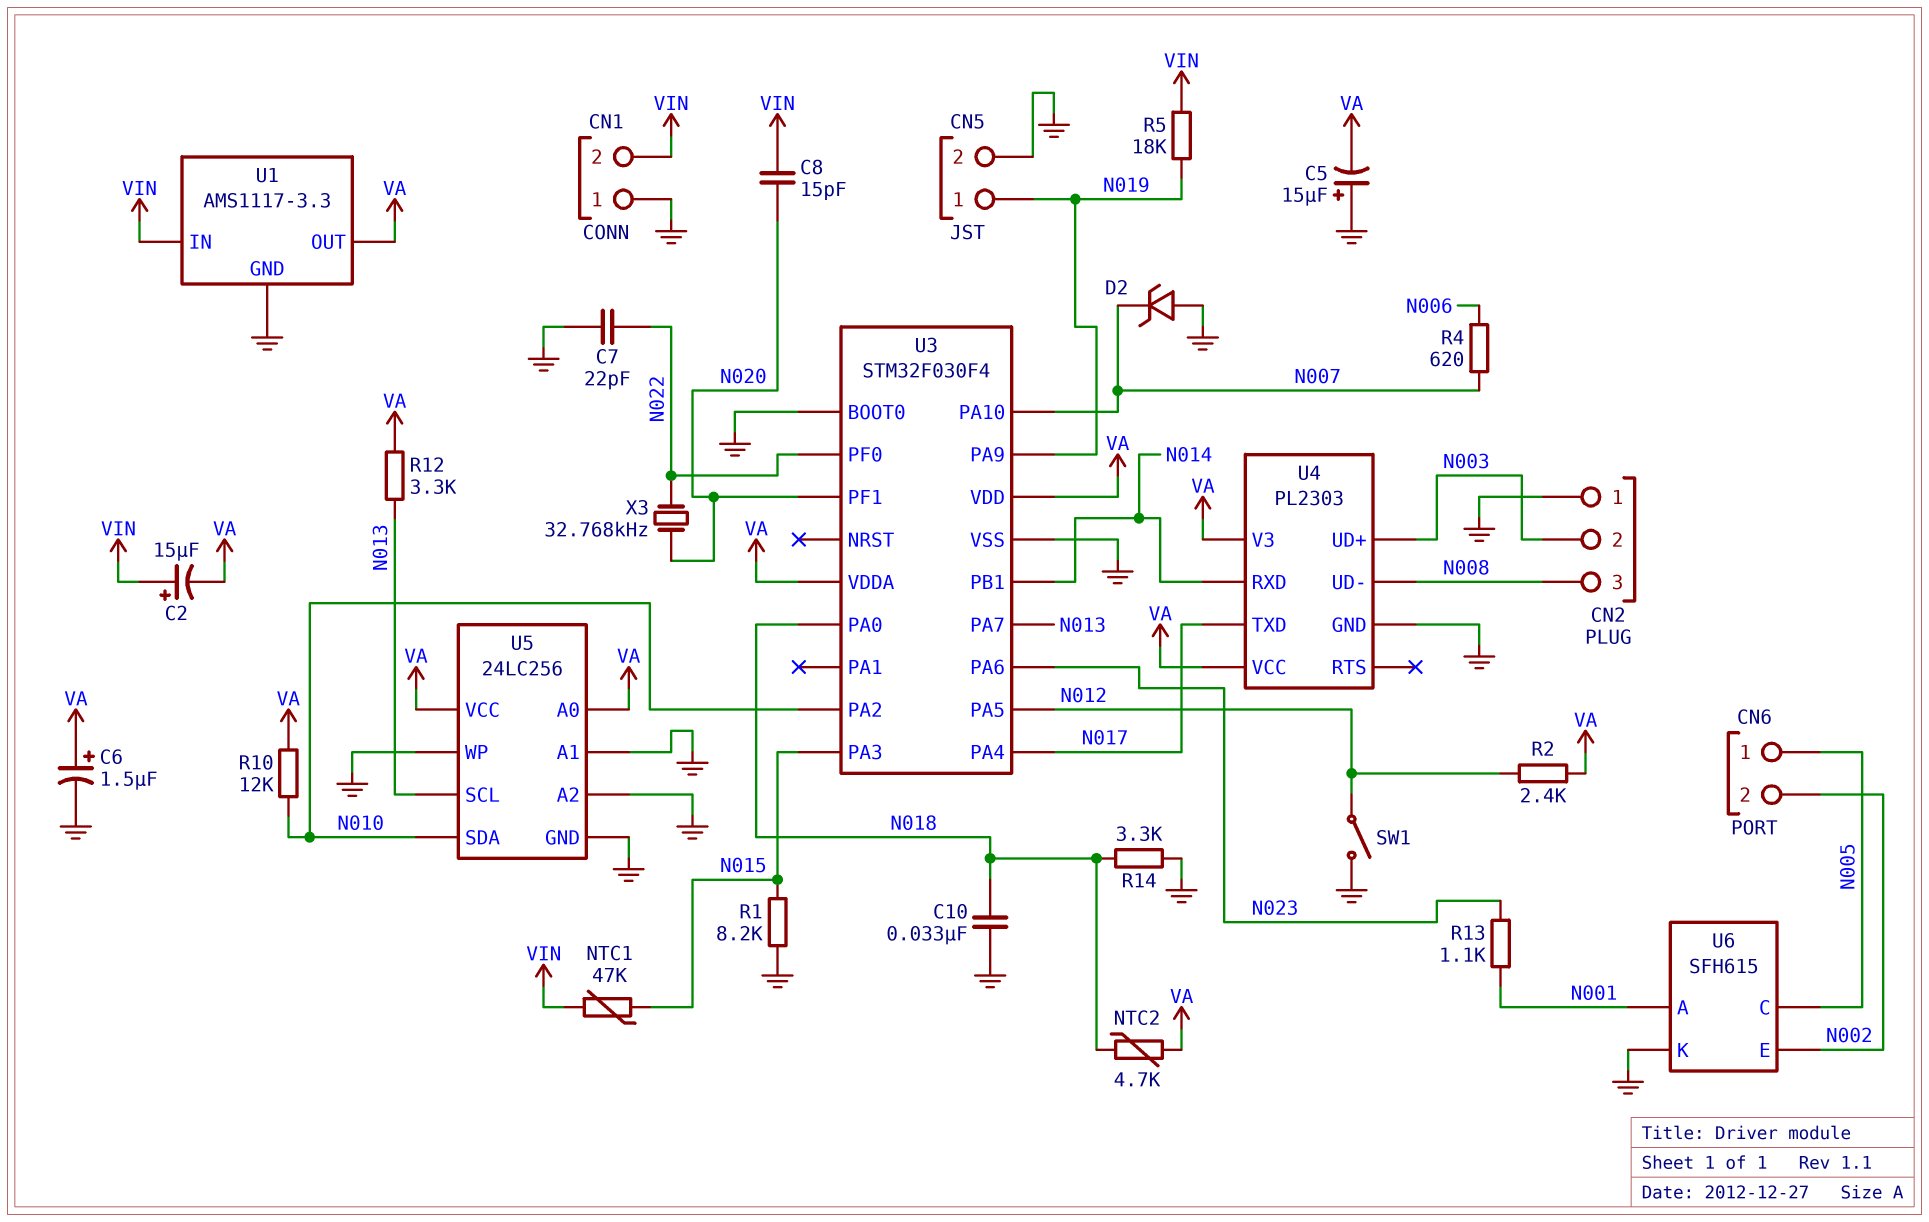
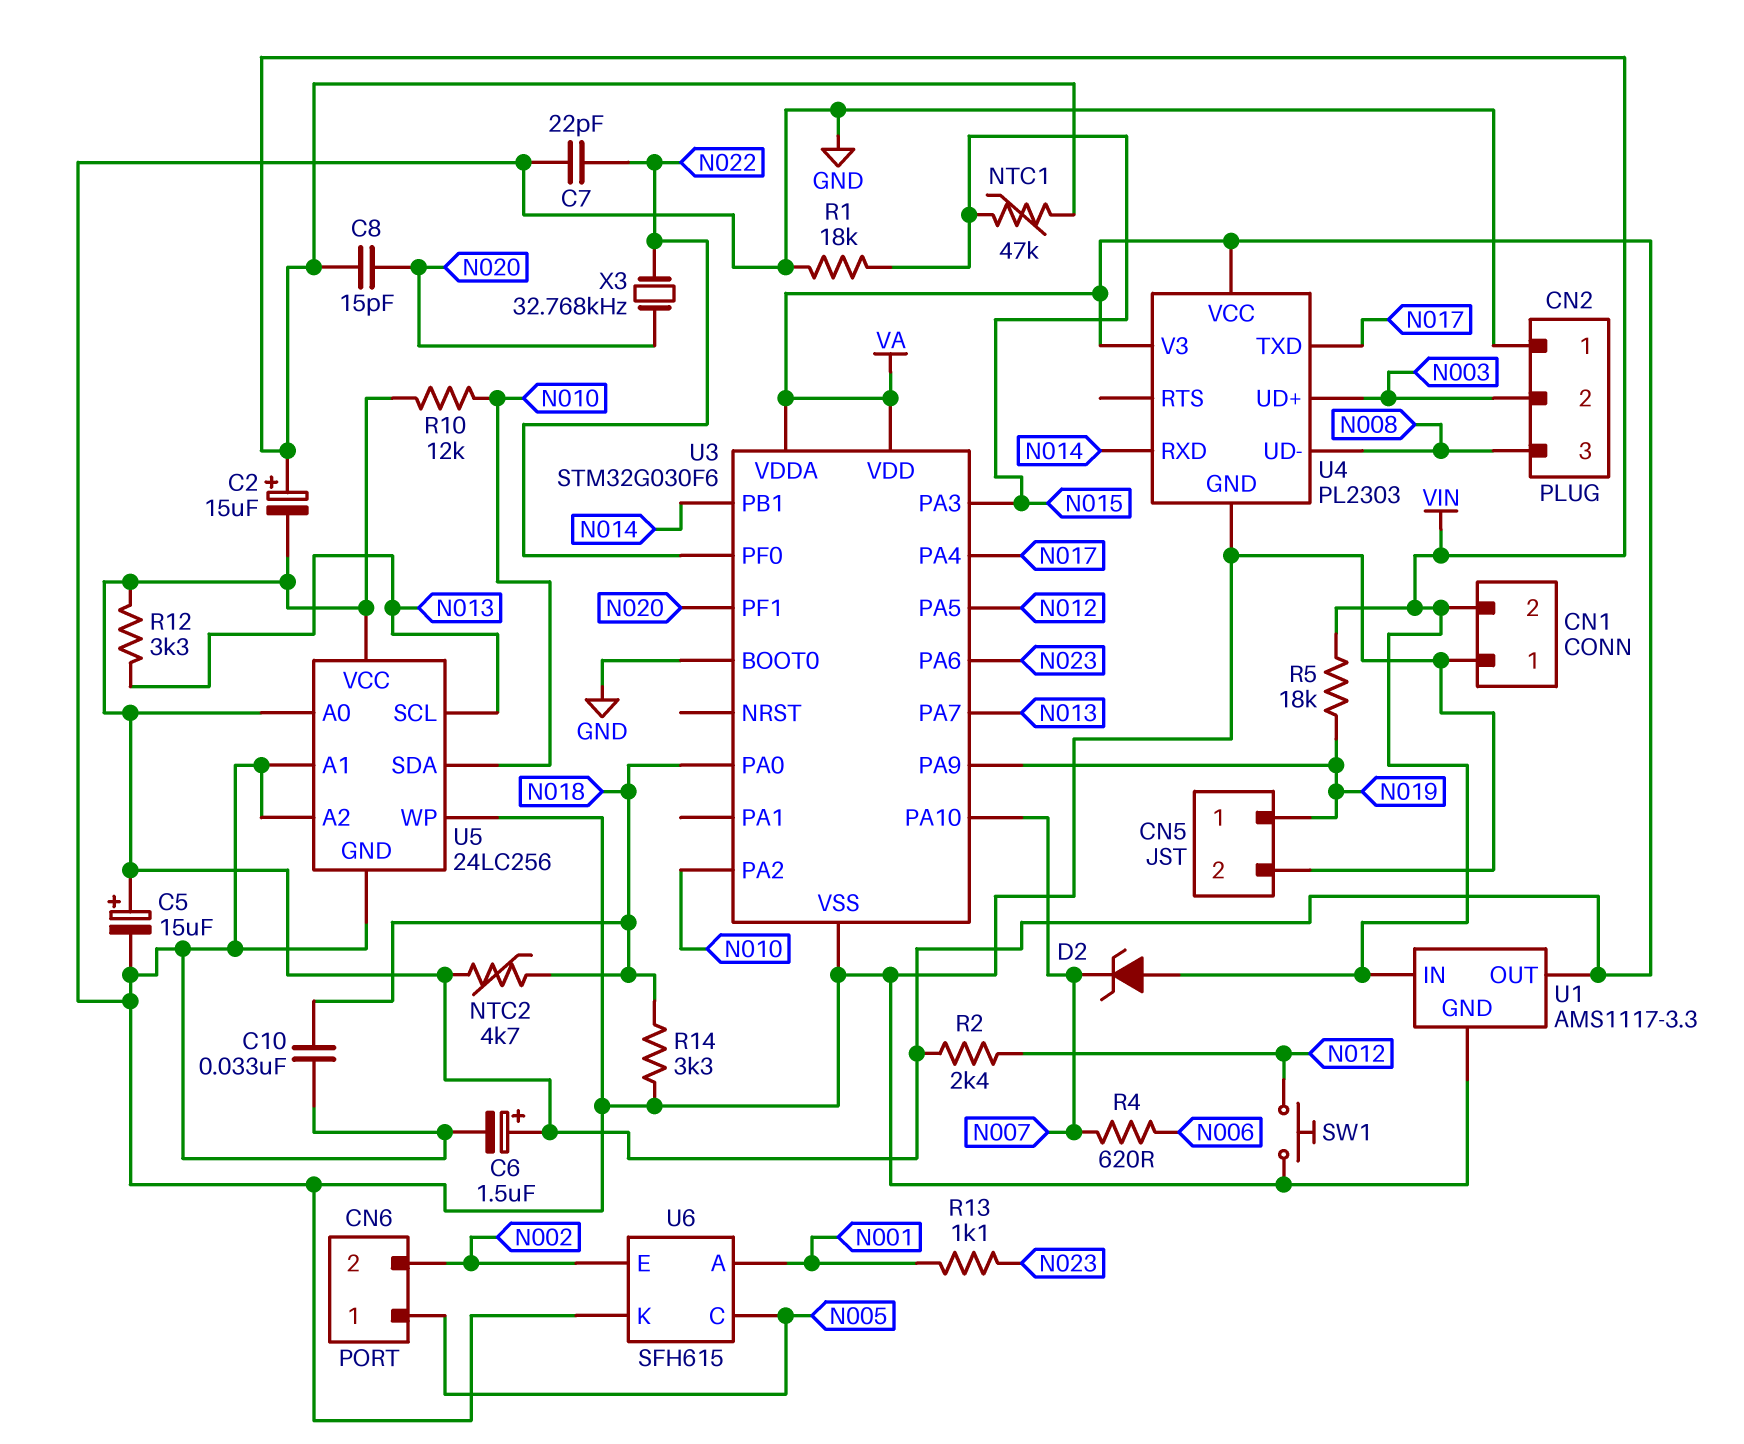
C5: 15uF (plus GND, minus VA) -> 15uF (plus VA, minus GND)
D2: zener (A GND, K N007) -> zener (A VIN, K N007)
R1: 8.2k (GND, N015) -> 18k (GND, N015)
SW1: switch (GND, N012) -> button (GND, N012)
U3: STM32F030F4 -> STM32G030F6

